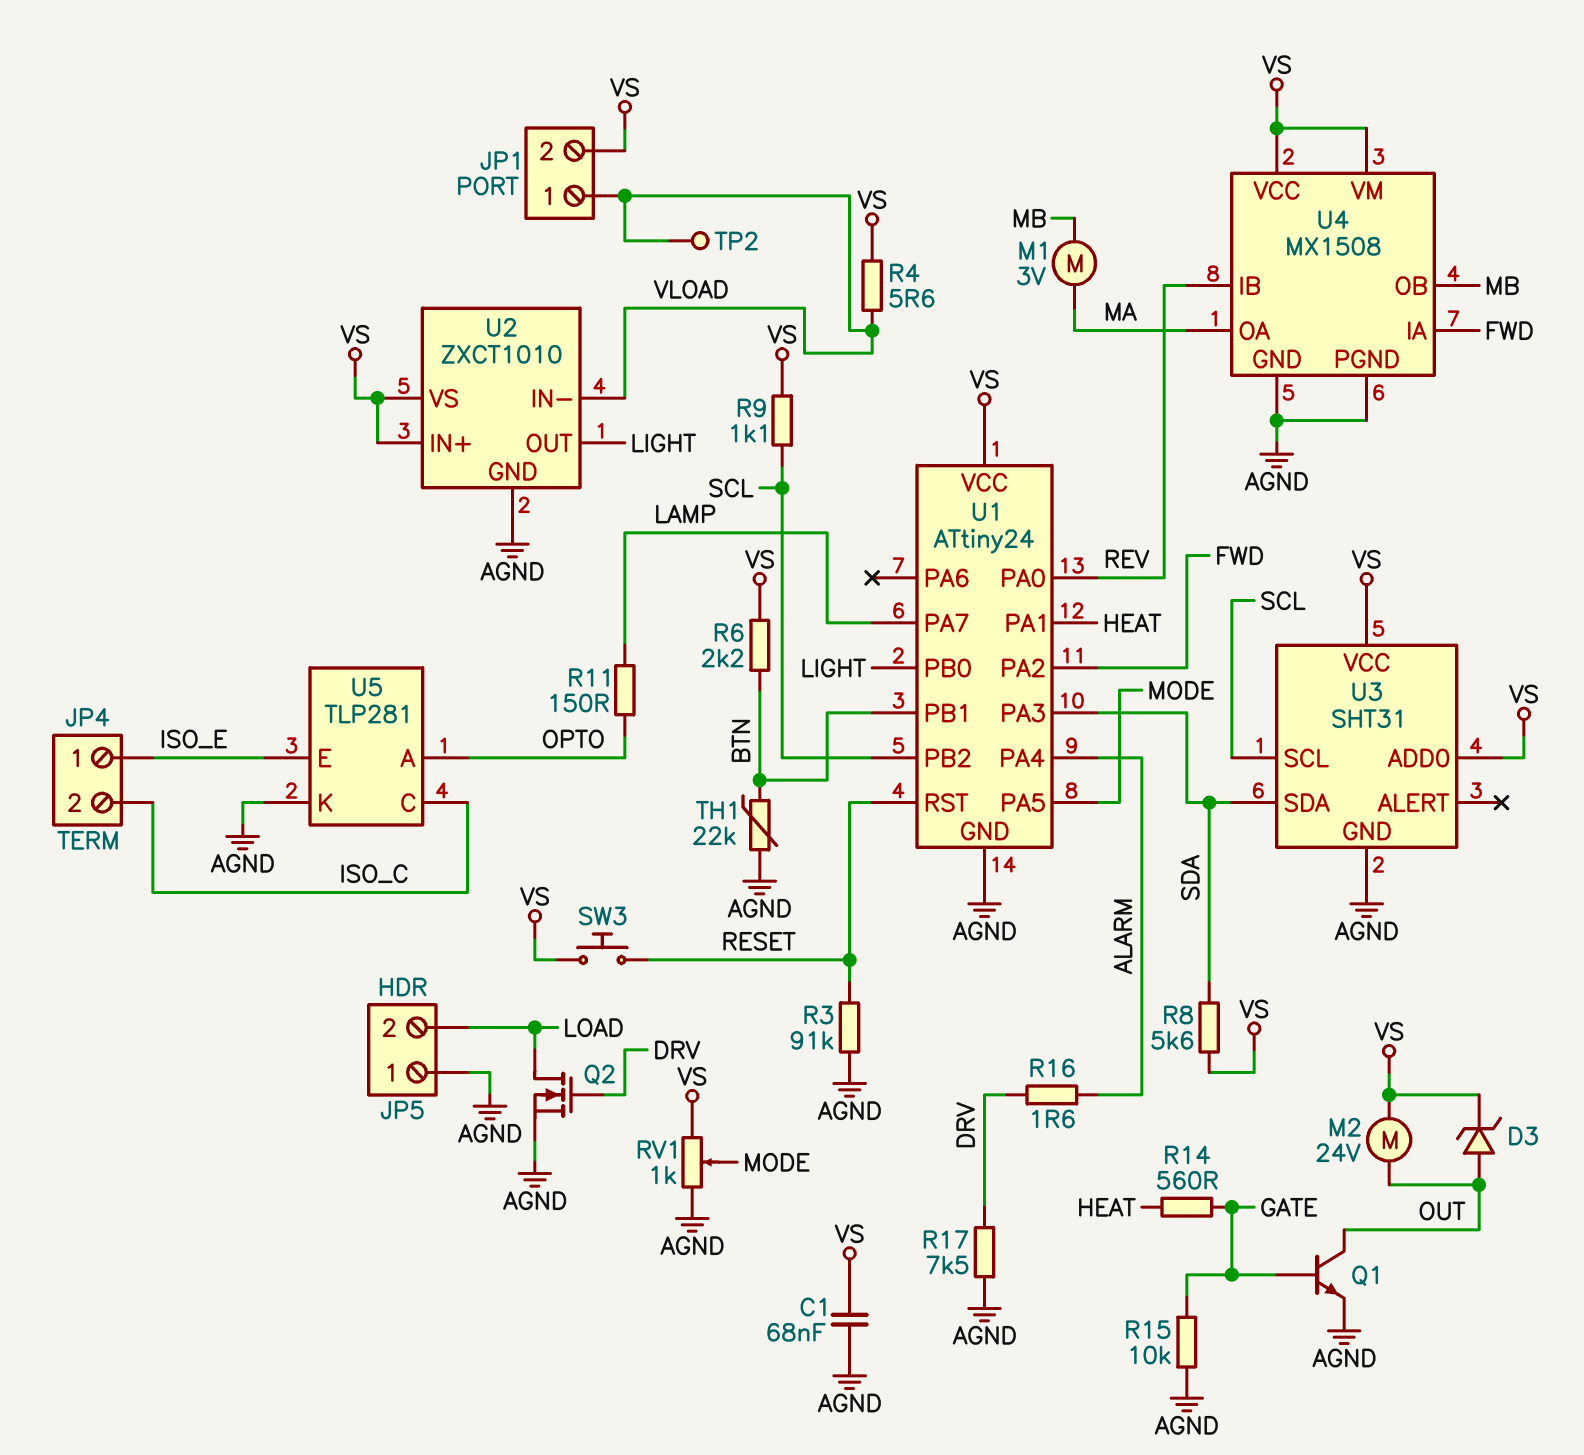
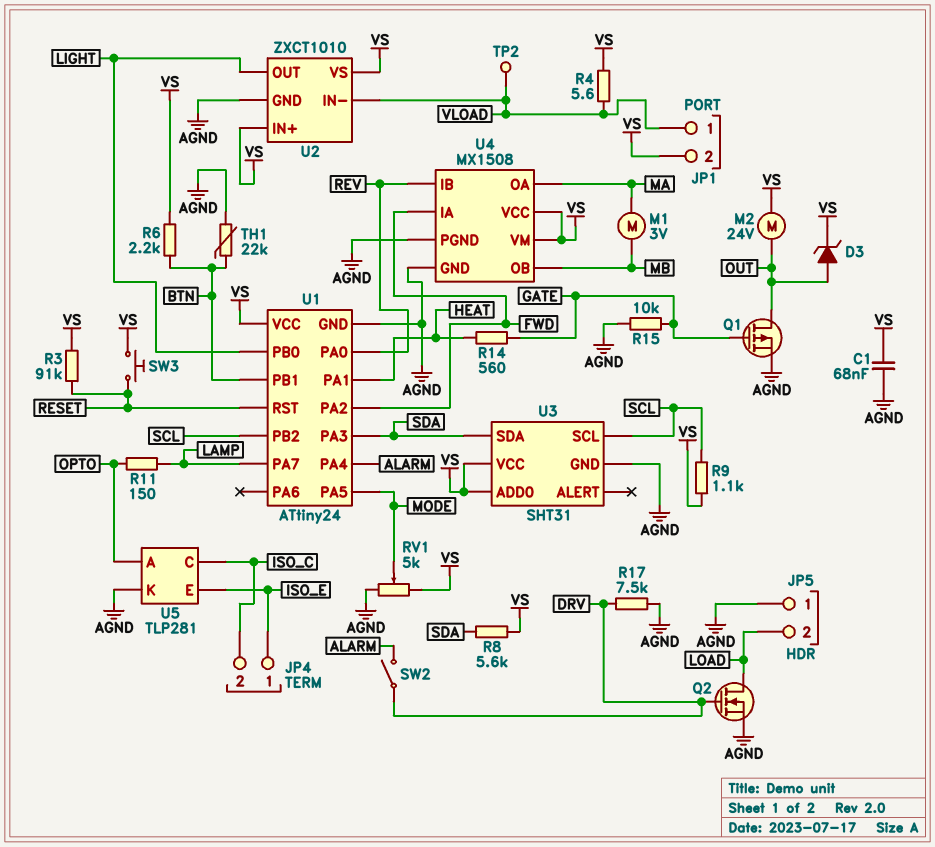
Q1: NPN (B GATE, C OUT, E AGND) -> PMOS (G GATE, D OUT, S AGND)
R3: 91k (AGND, RESET) -> 91k (RESET, VS)
R16: 1.6 (ALARM, DRV) -> none
RV1: 1k (AGND, VS, wiper MODE) -> 5k (AGND, VS, wiper MODE)
SW2: none -> switch (ALARM, DRV)

